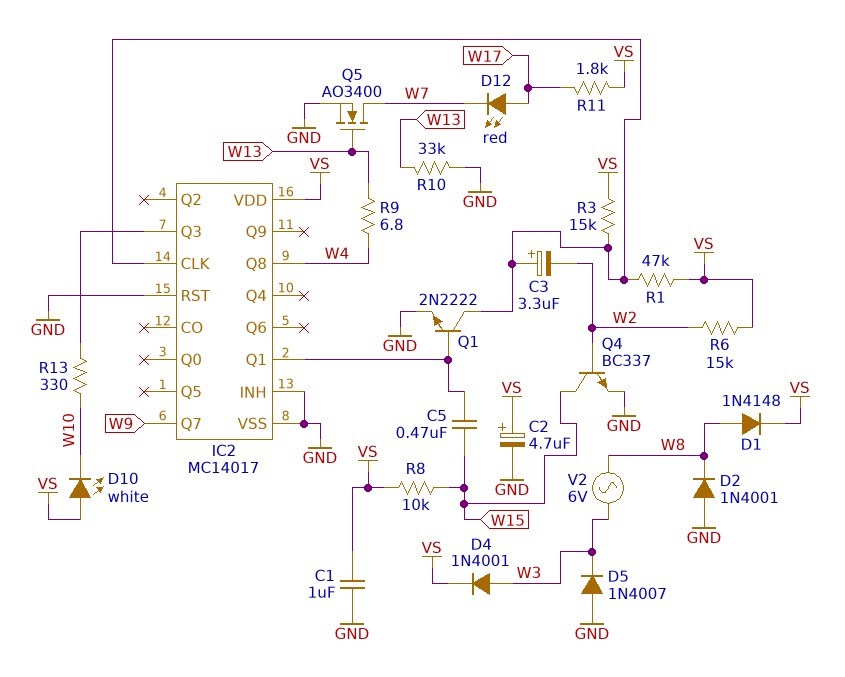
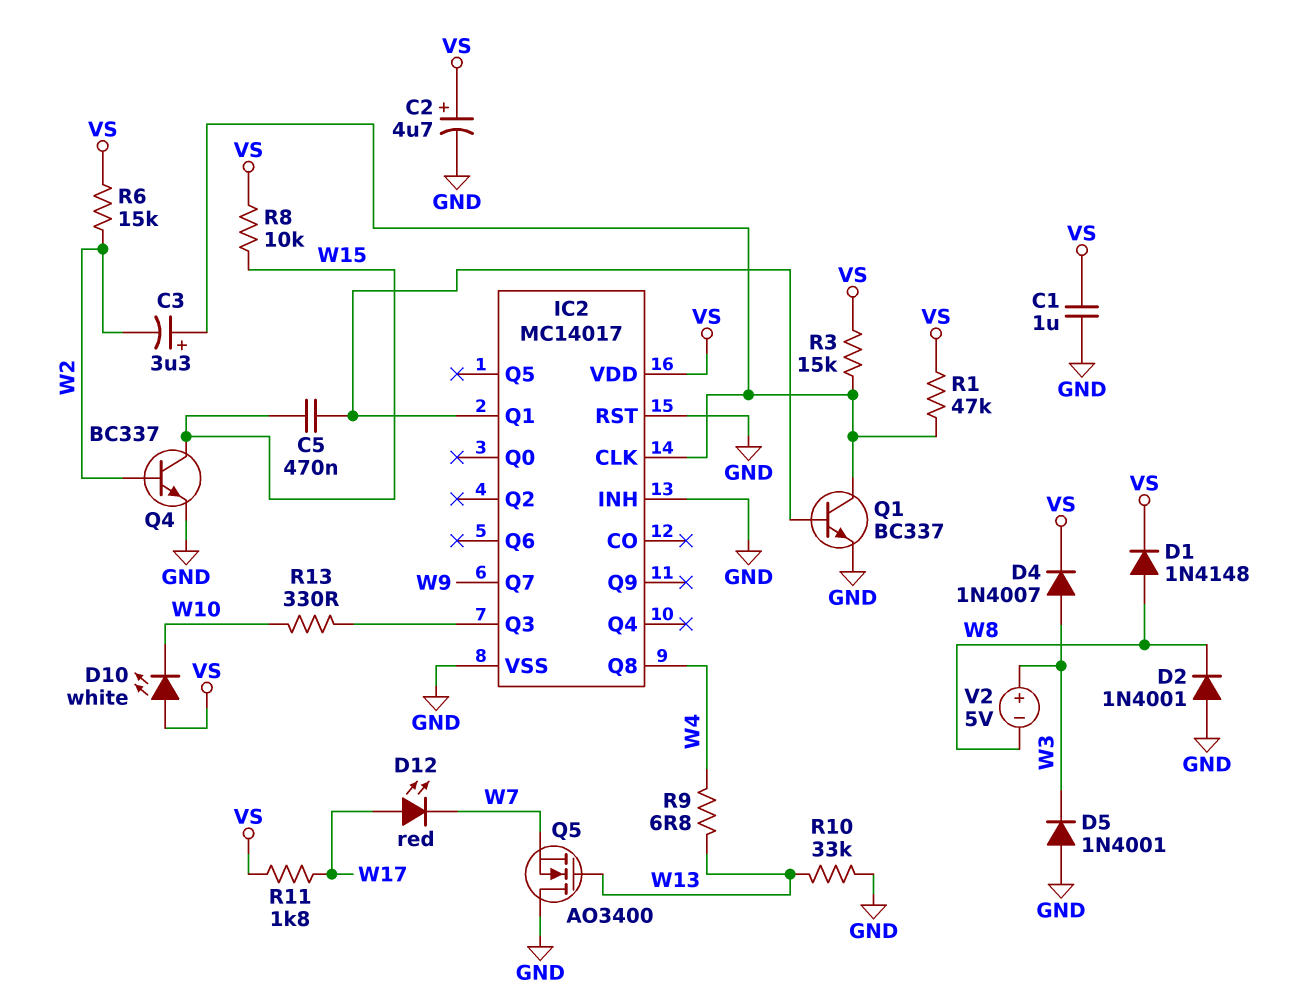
D4: diode 1N4001 (A W3, K VS) -> diode 1N4007 (A W3, K VS)
D5: diode 1N4007 (A GND, K W3) -> diode 1N4001 (A GND, K W3)
Q1: NPN 2N2222 (B IC2/Q1, C IC2/CLK, E GND) -> NPN BC337 (B IC2/Q1, C IC2/CLK, E GND)
Q5: NMOS AO3400 (G W13, D W7, S GND) -> NMOS AO3400 (G W13, D GND, S W7)
V2: AC 6V (W3, W8) -> 5V (plus W3, minus W8)

